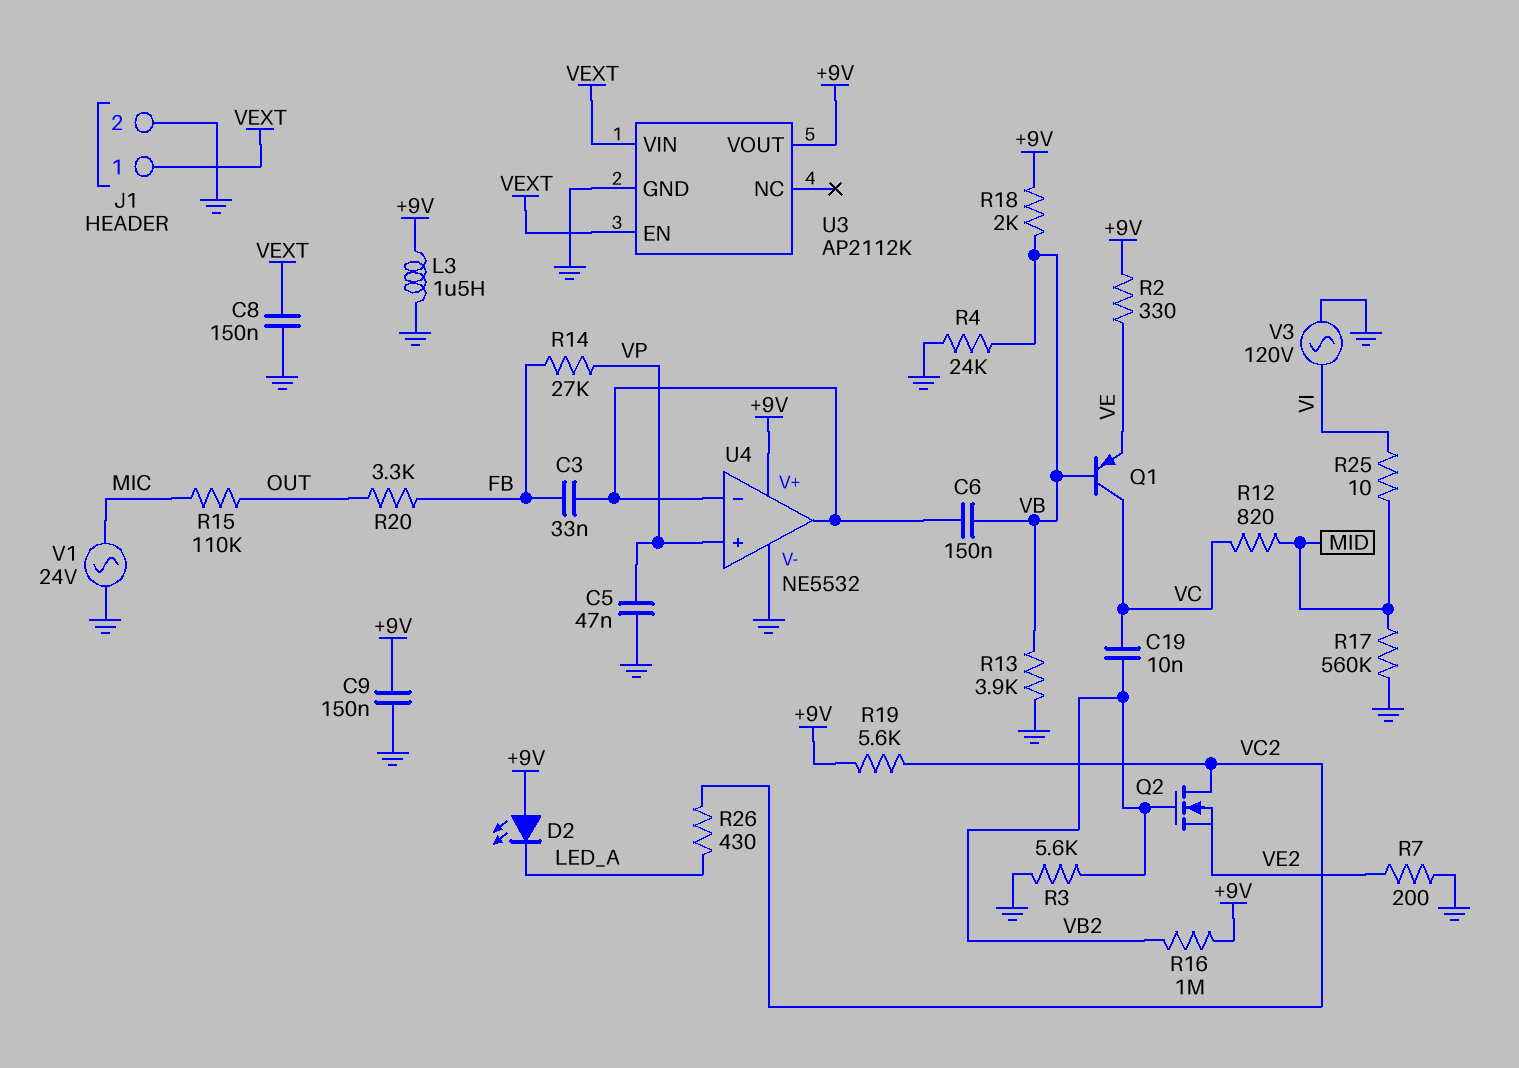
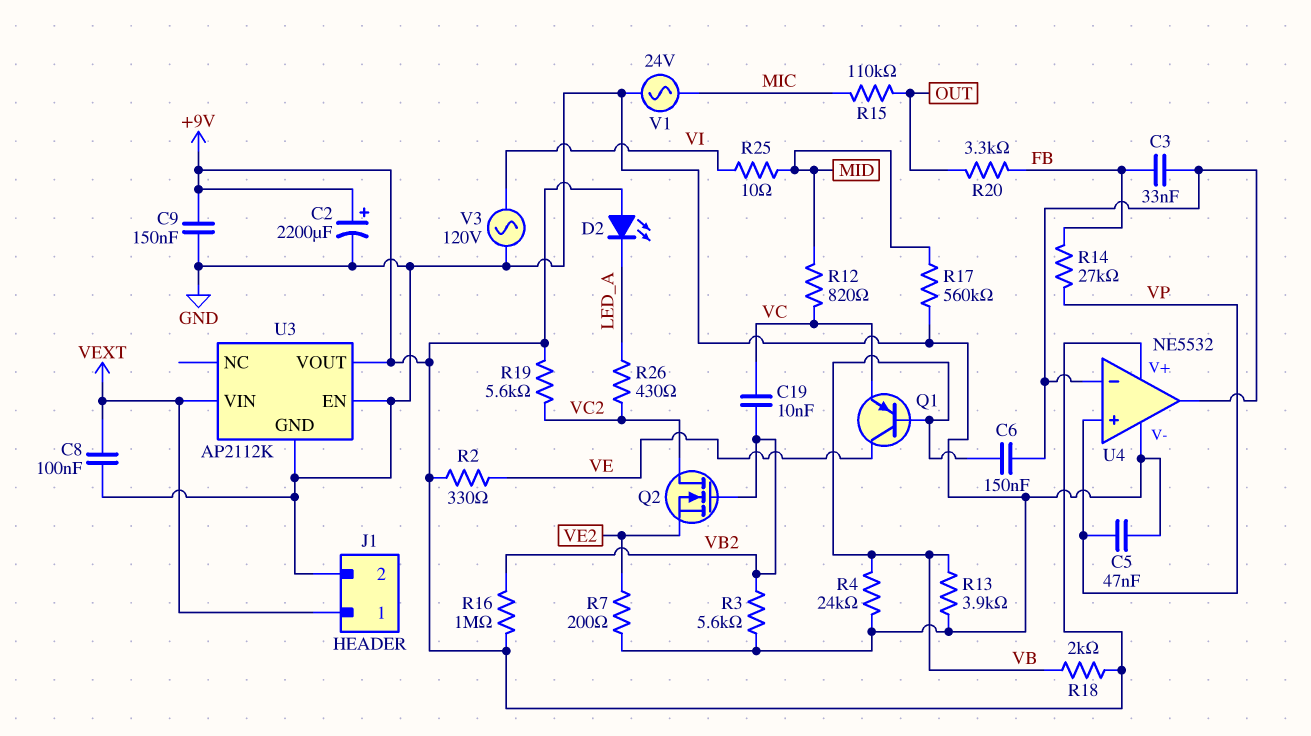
C2: none -> 2200uF (plus +9V, minus GND)
C8: 150nF (GND, VEXT) -> 100nF (GND, VEXT)
L3: 1.5uH (+9V, GND) -> none
Q1: PNP (B VB, C VC, E VE) -> PNP (B VB, C VE, E VC)
U3 pin EN: VEXT -> GND

